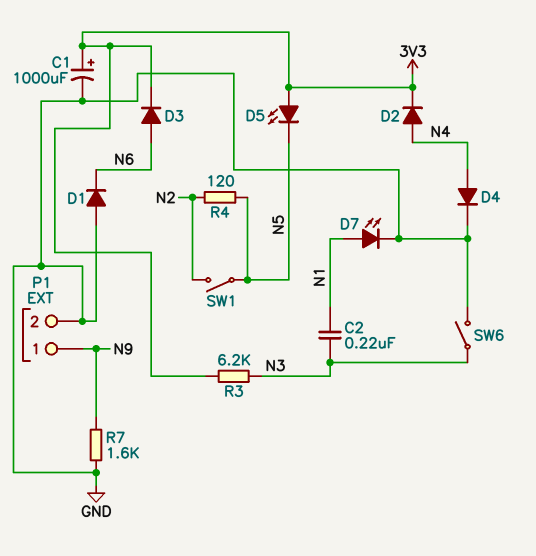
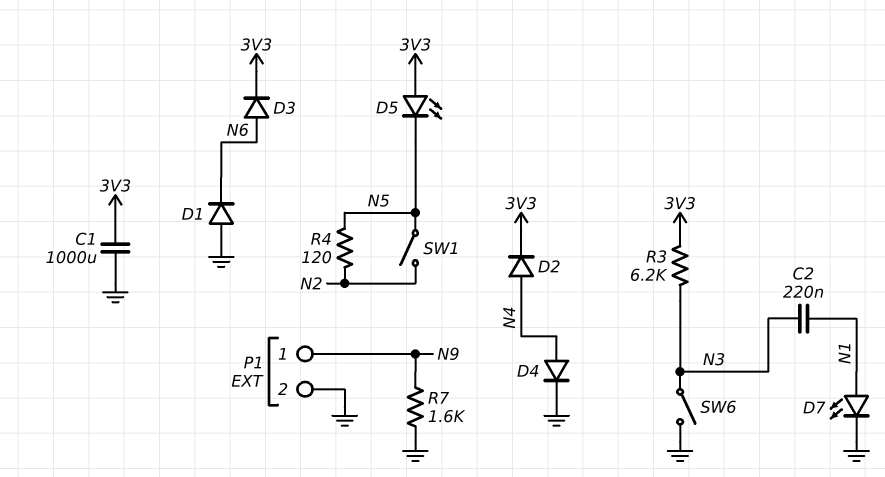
C1: 1000uF (plus 3V3, minus GND) -> 1000uF (3V3, GND)

